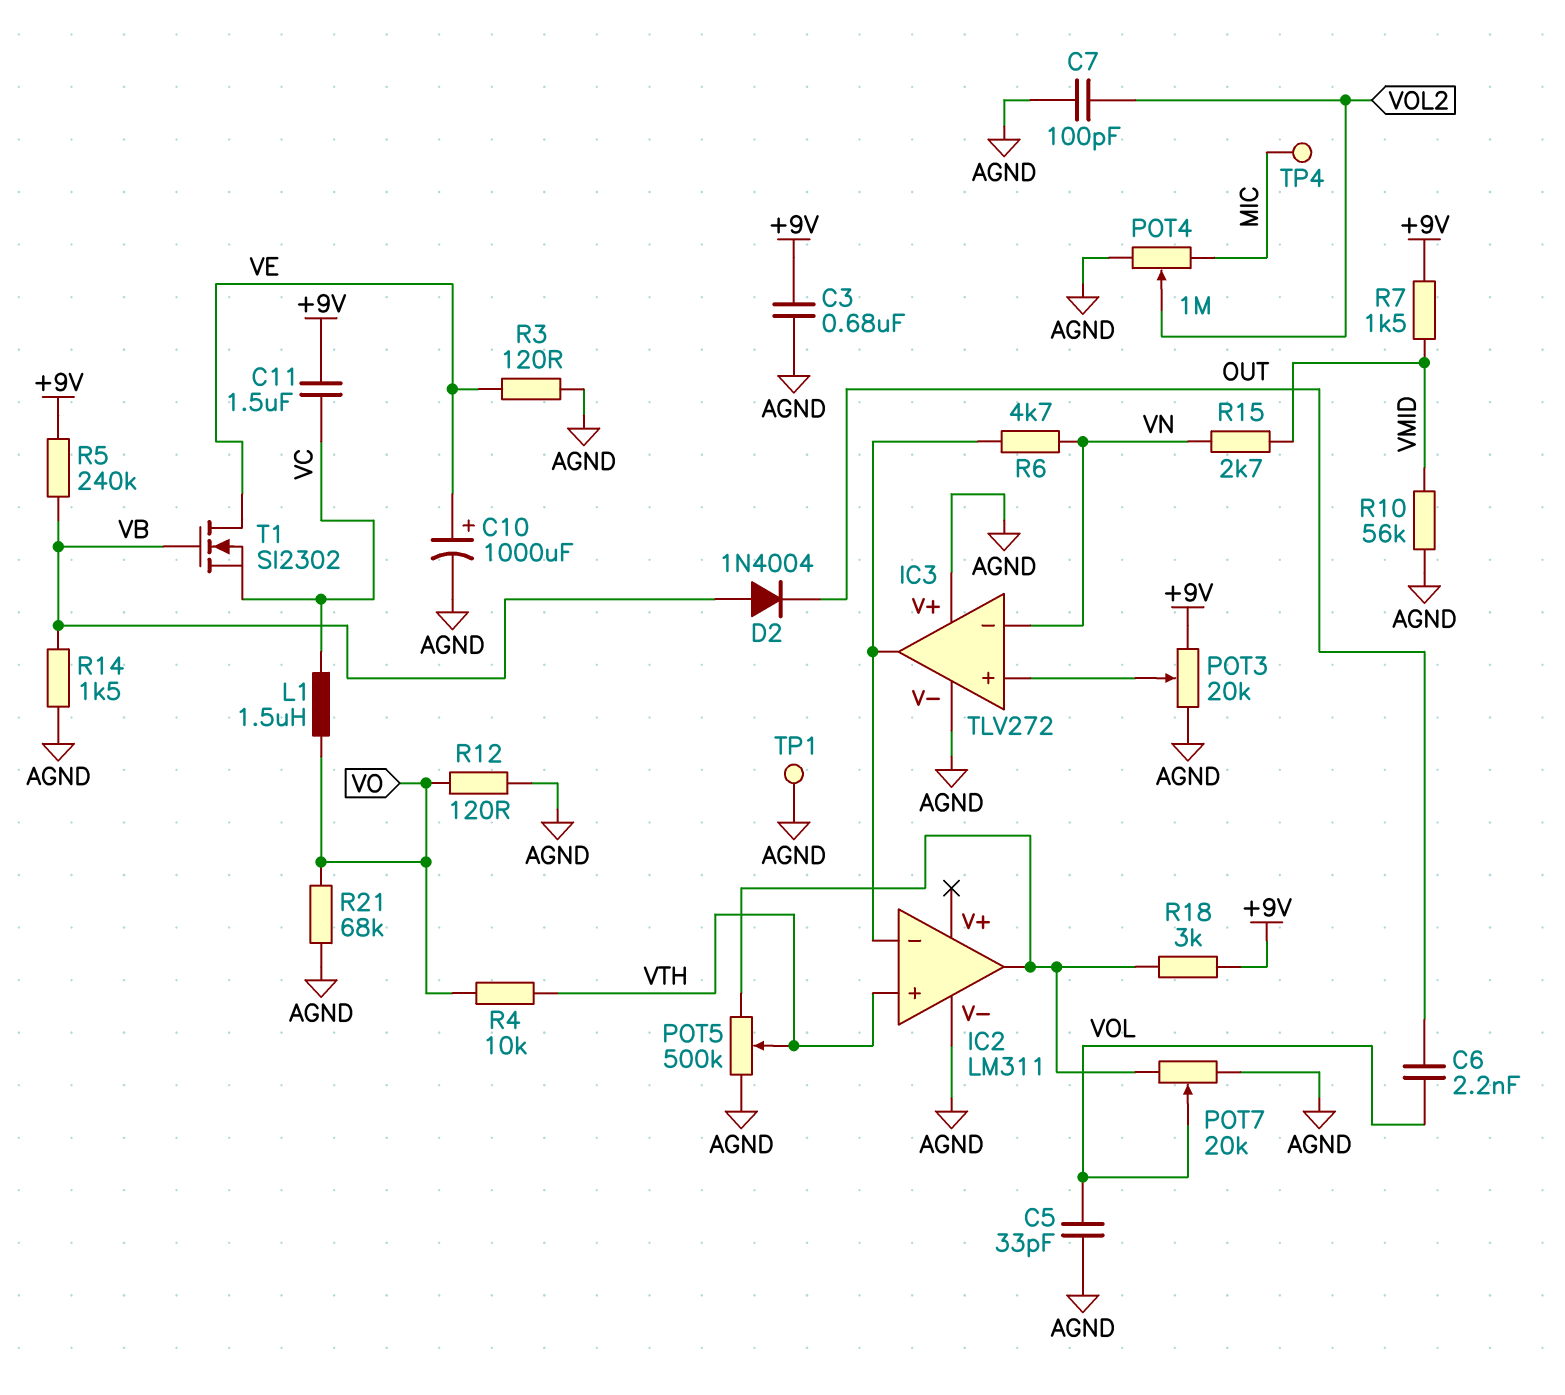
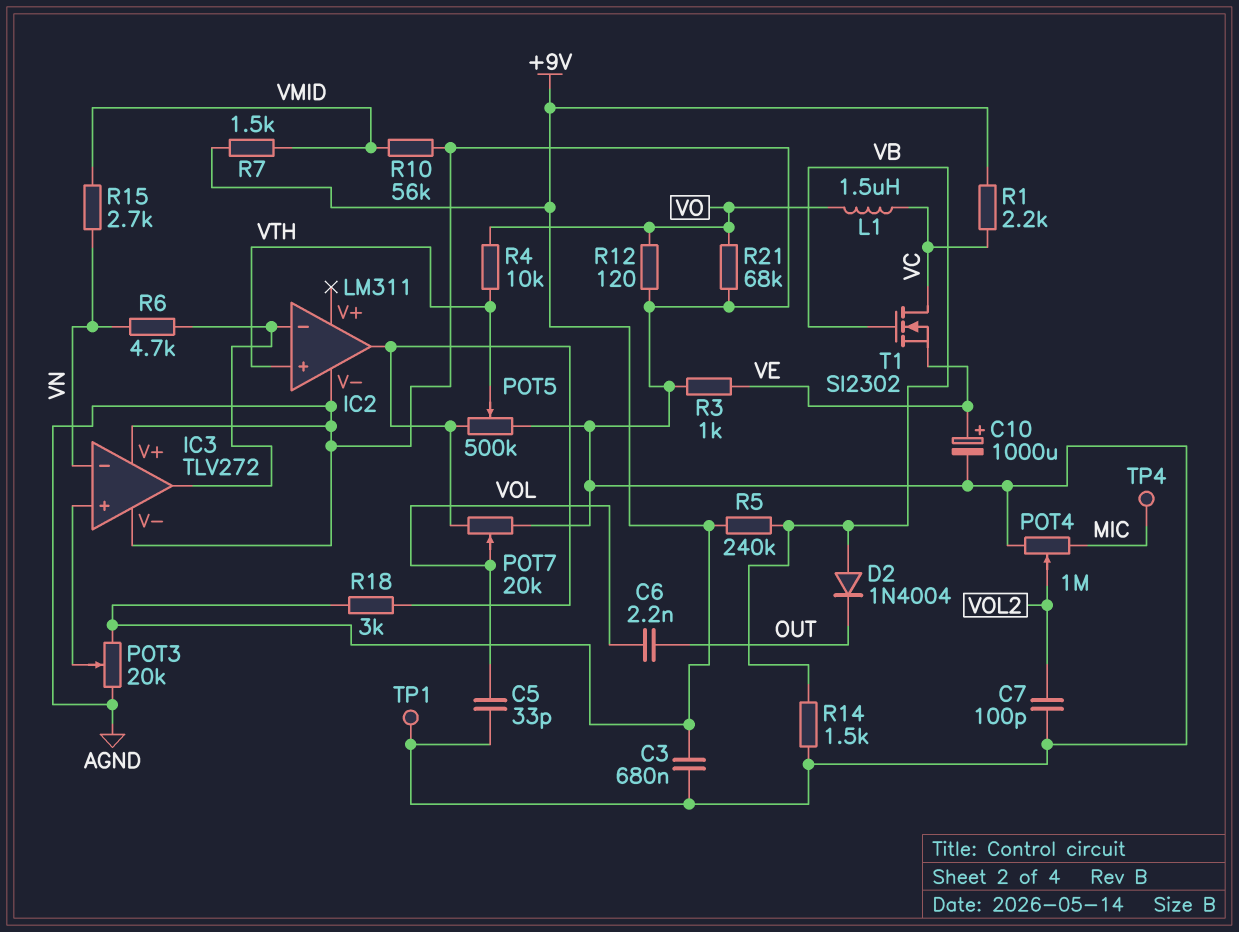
C11: 1.5uF (+9V, VC) -> none
R1: none -> 2.2k (+9V, VC)
R3: 120 (AGND, VE) -> 1k (AGND, VE)
T1: NMOS SI2302 (G VB, D VE, S VC) -> NMOS SI2302 (G VB, D VC, S VE)

